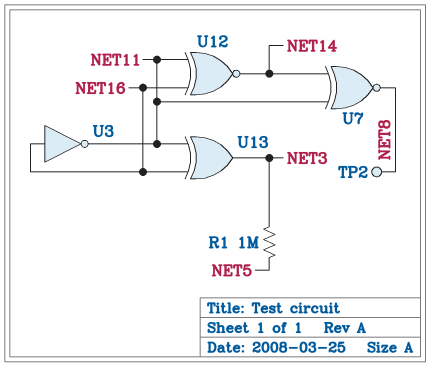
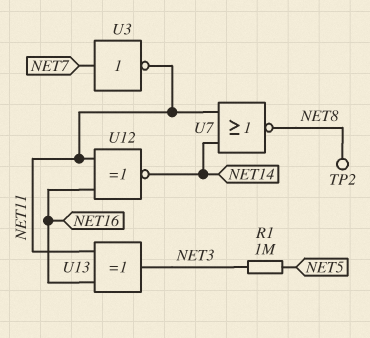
U3: NOT (in NET16, out NET11) -> NOT (in NET7, out NET11)
U7: XNOR (in NET11, in NET14, out NET8) -> NOR (in NET11, in NET14, out NET8)

